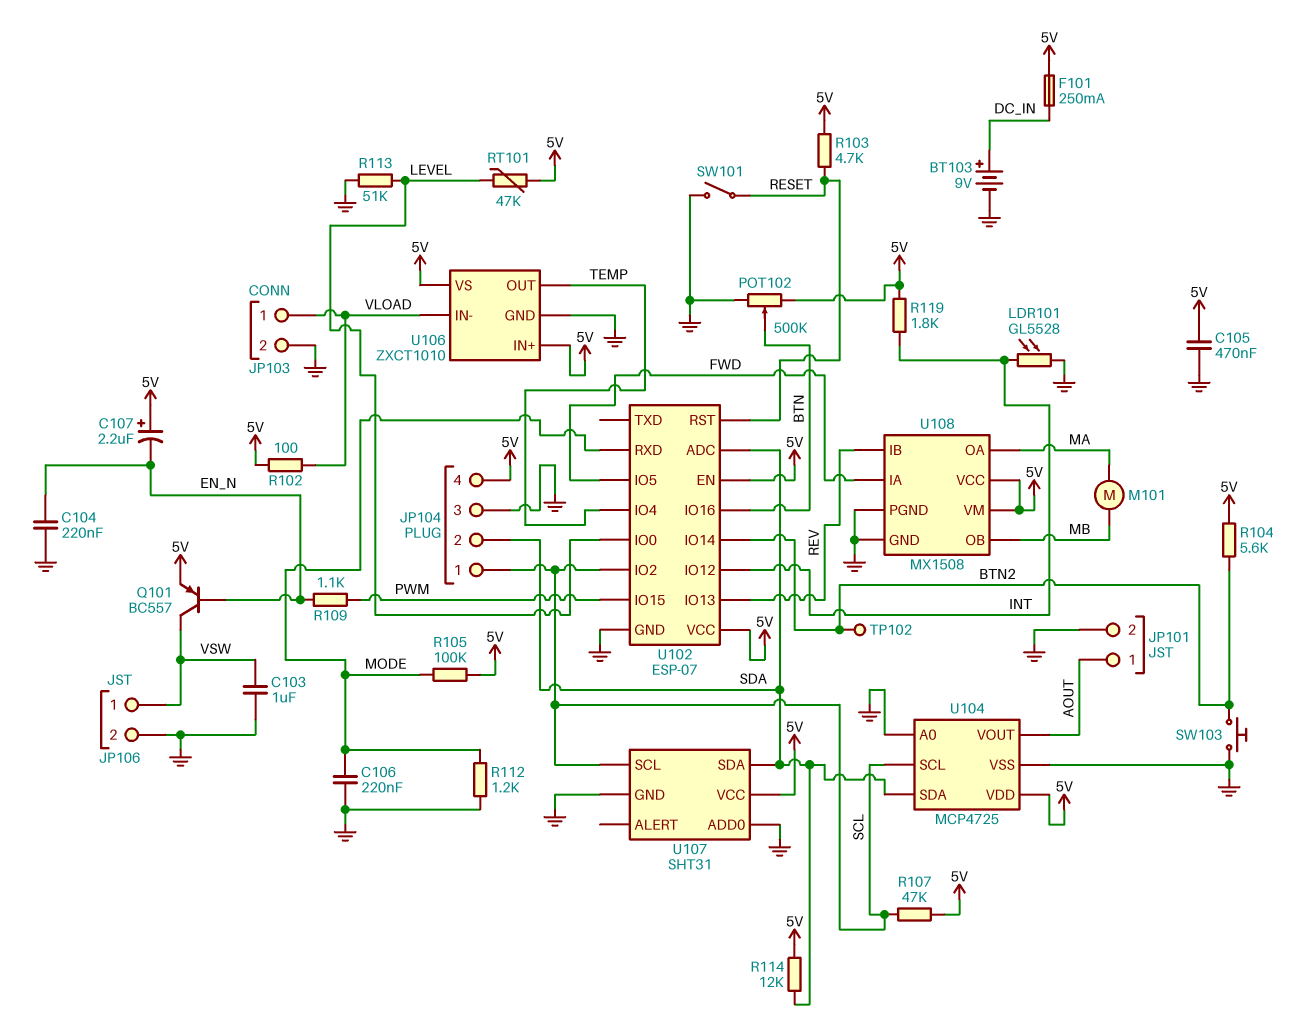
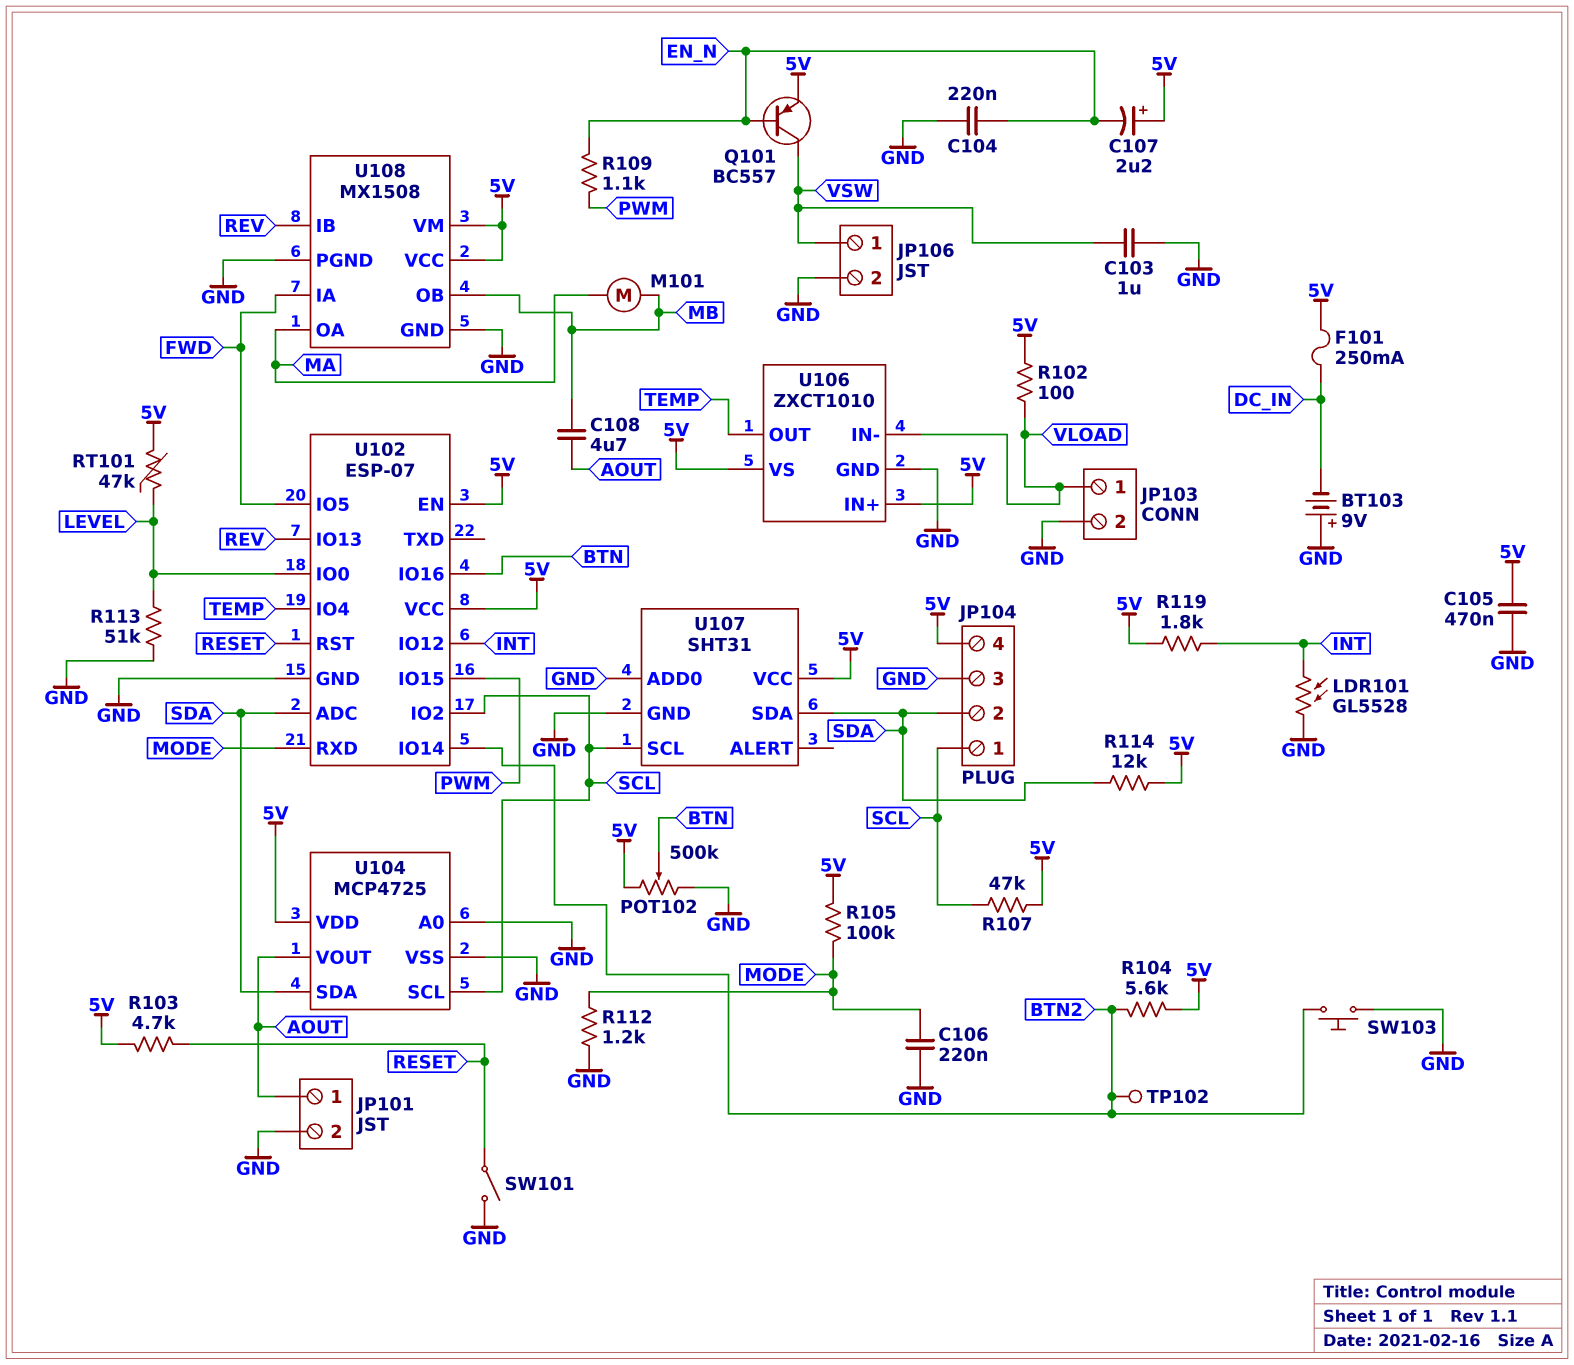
BT103: 9V (plus DC_IN, minus GND) -> 9V (plus GND, minus DC_IN)
C108: none -> 4.7uF (AOUT, MB)

